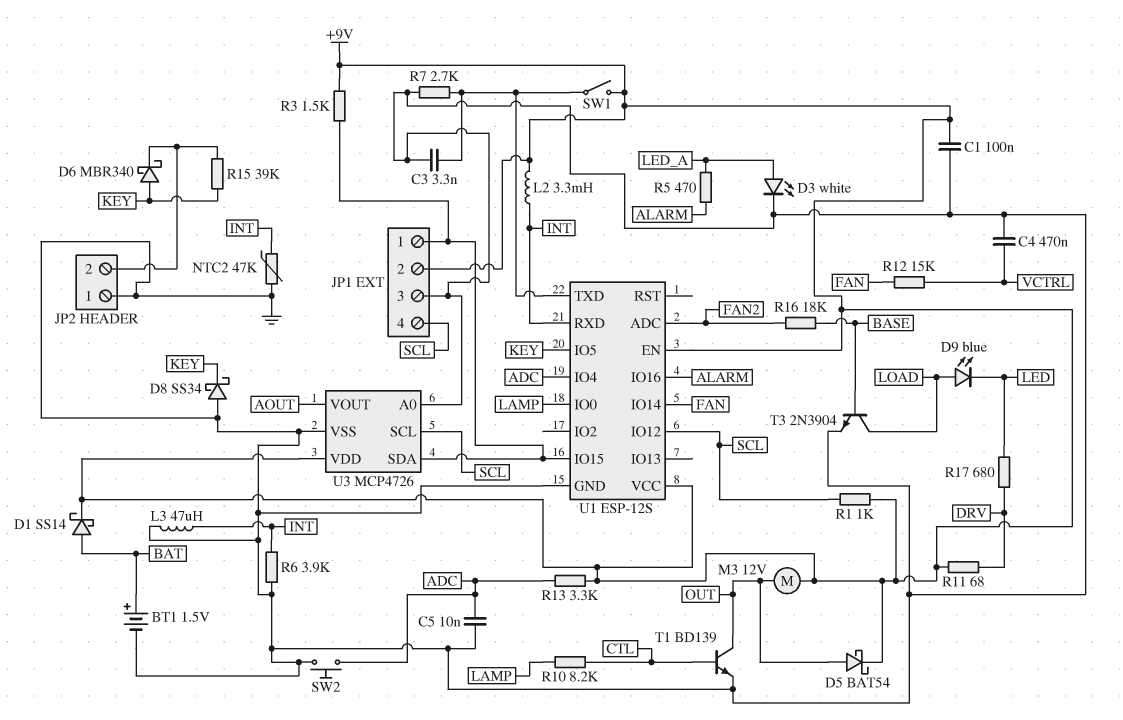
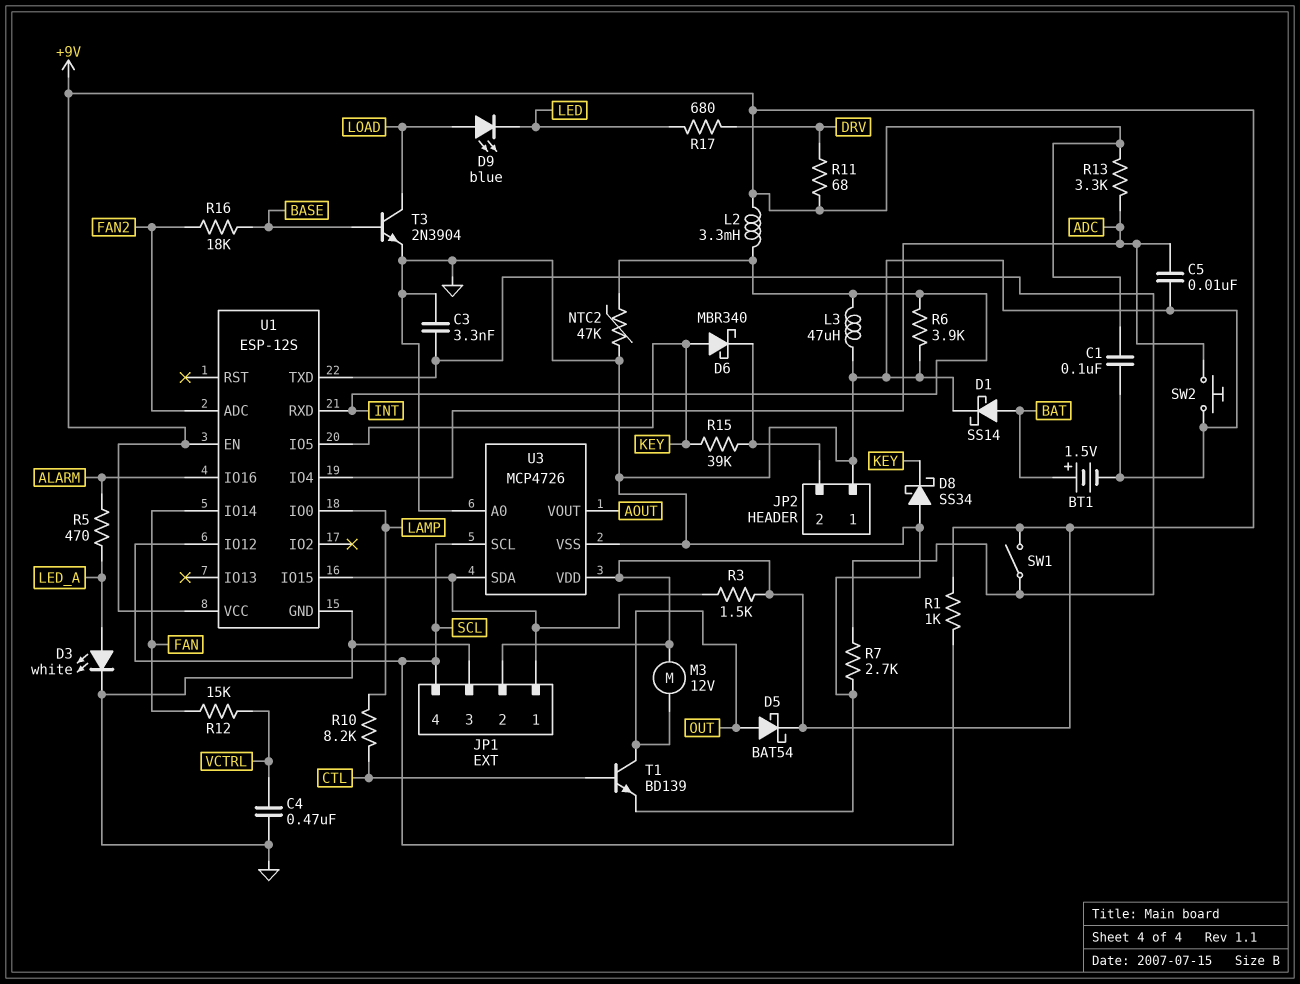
D1: schottky SS14 (A BAT, K +9V) -> schottky SS14 (A BAT, K GND)

